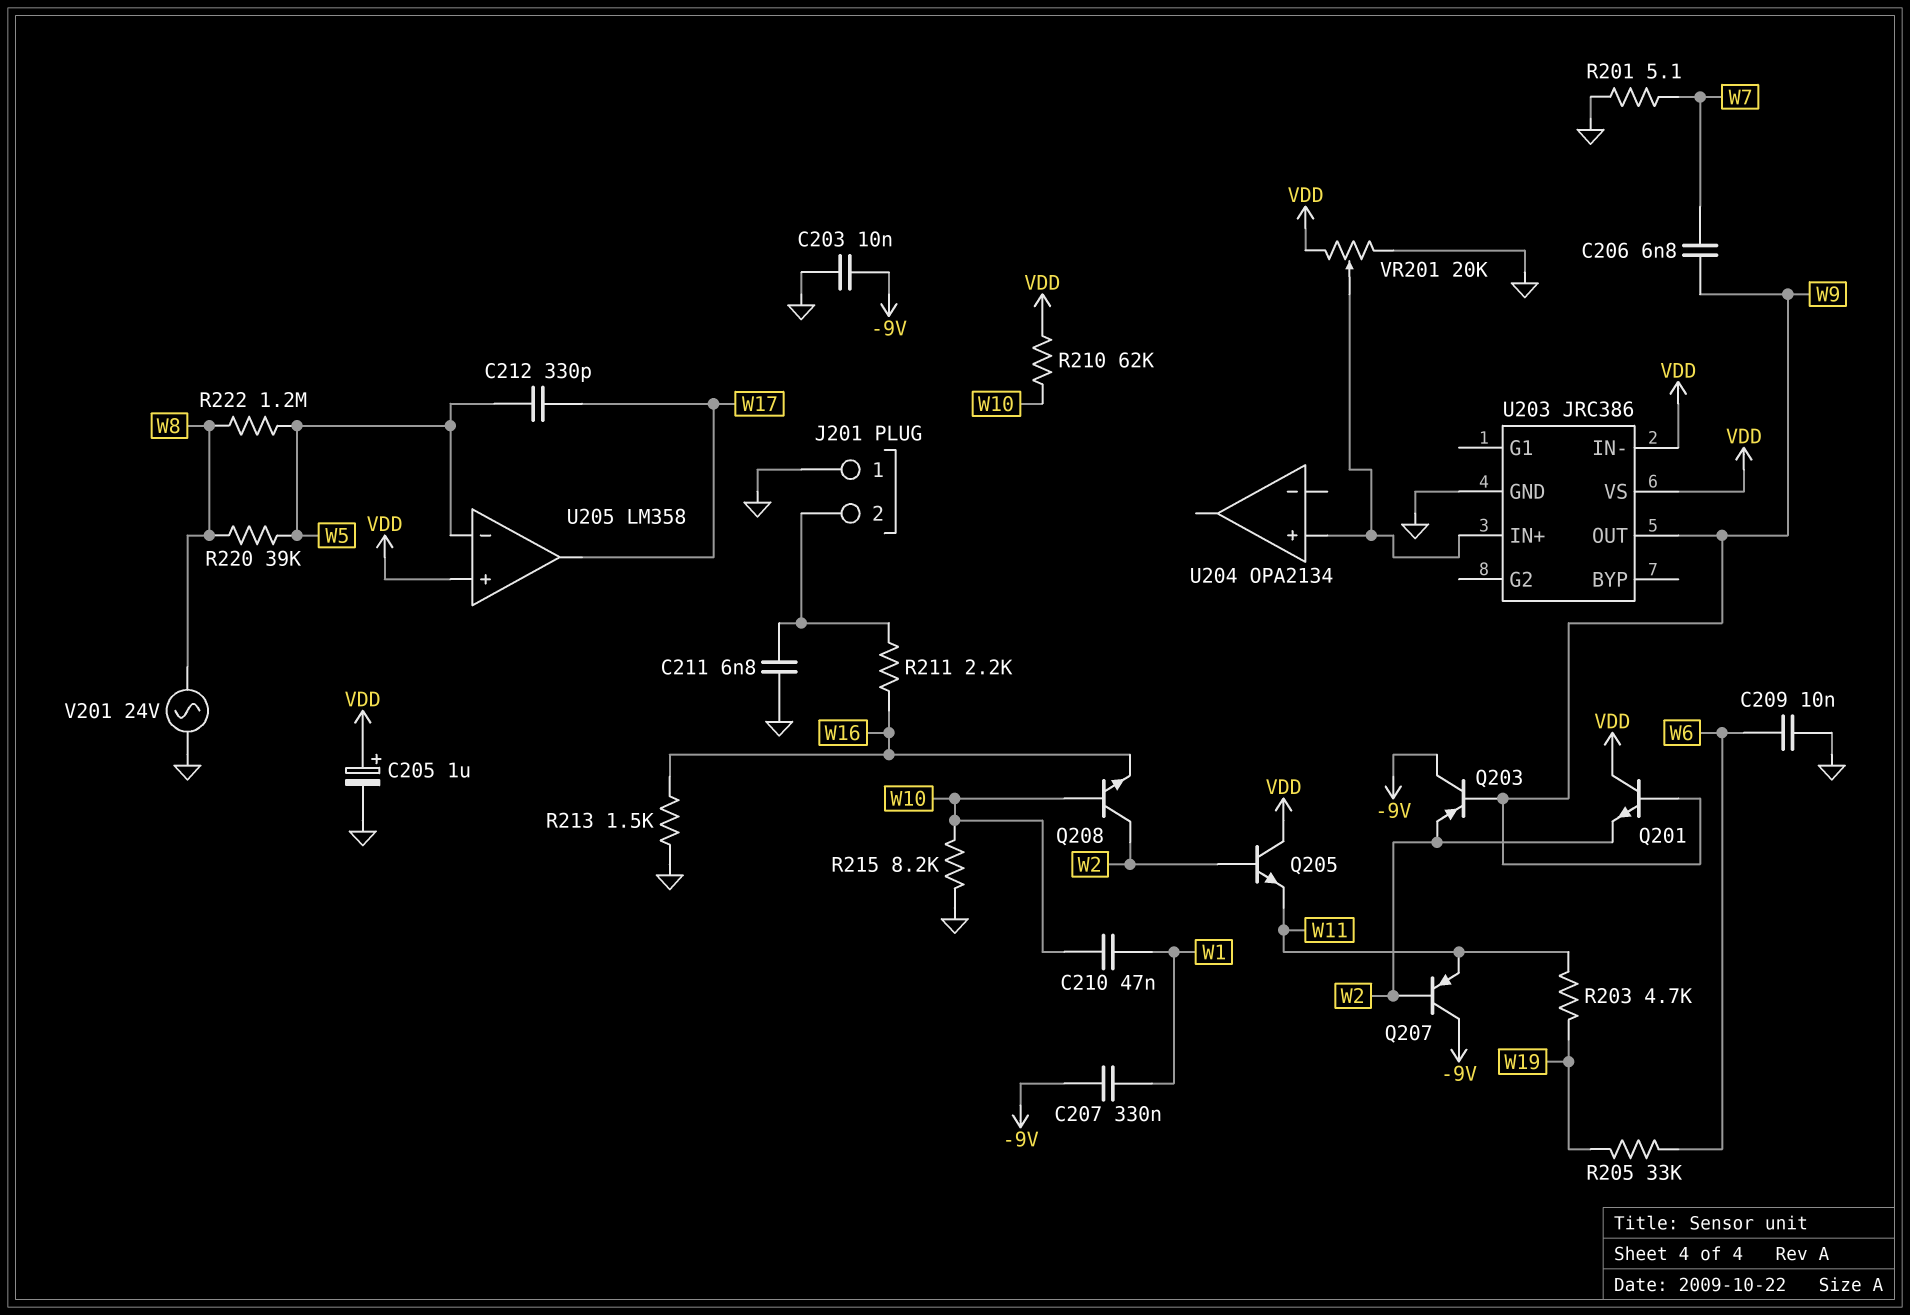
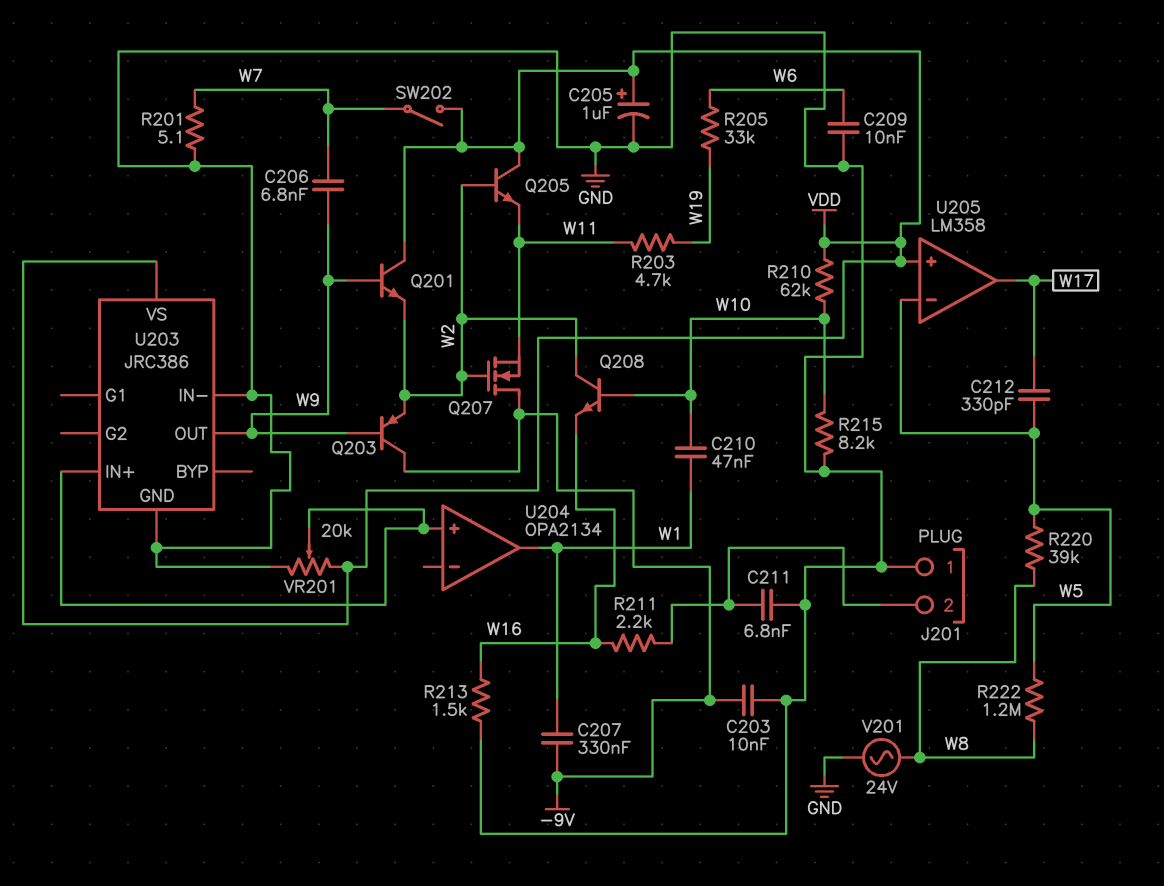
Q207: PNP (B W2, C -9V, E W11) -> NMOS (G W2, D -9V, S W11)
SW202: none -> switch (VDD, W7)
U203 pin IN-: VDD -> GND
U204 pin out: none -> W1

